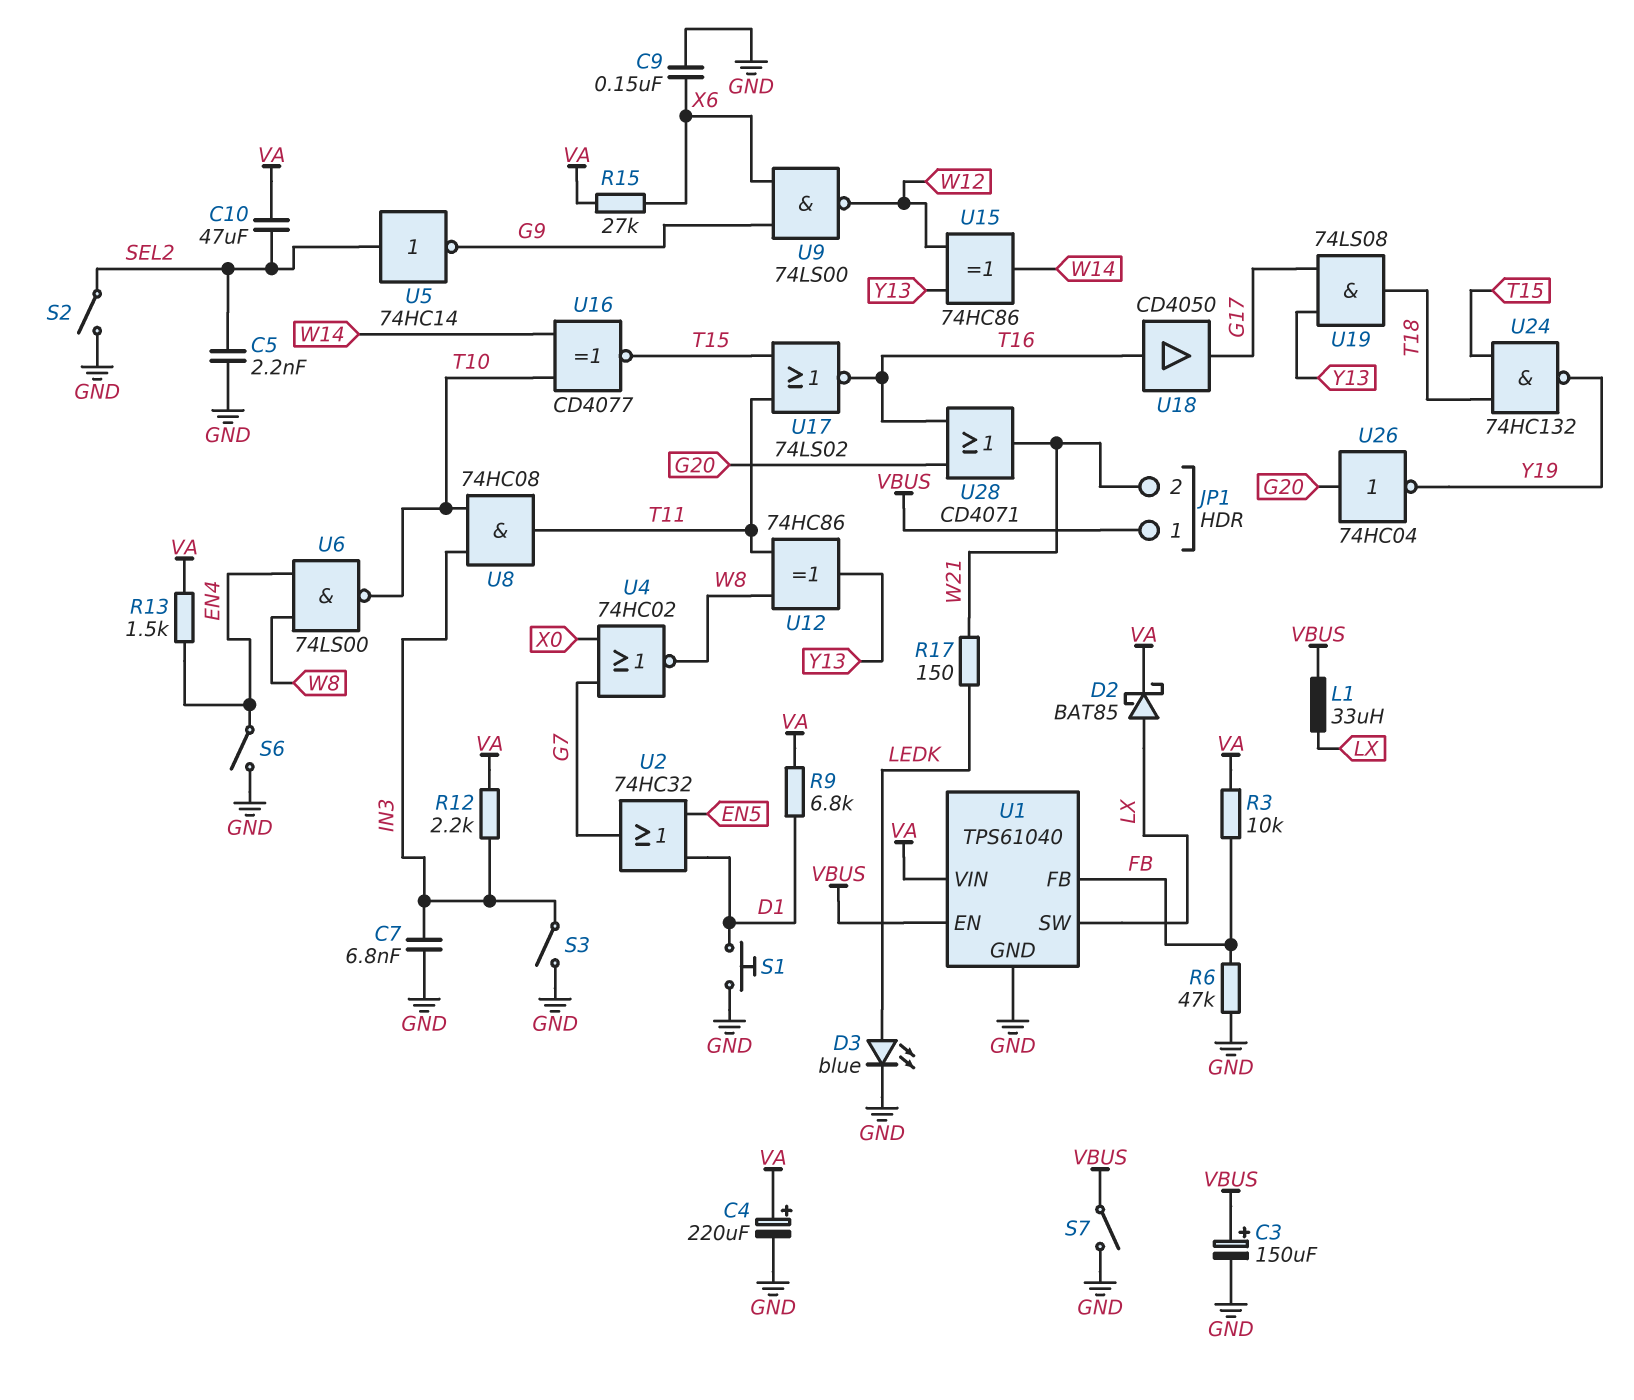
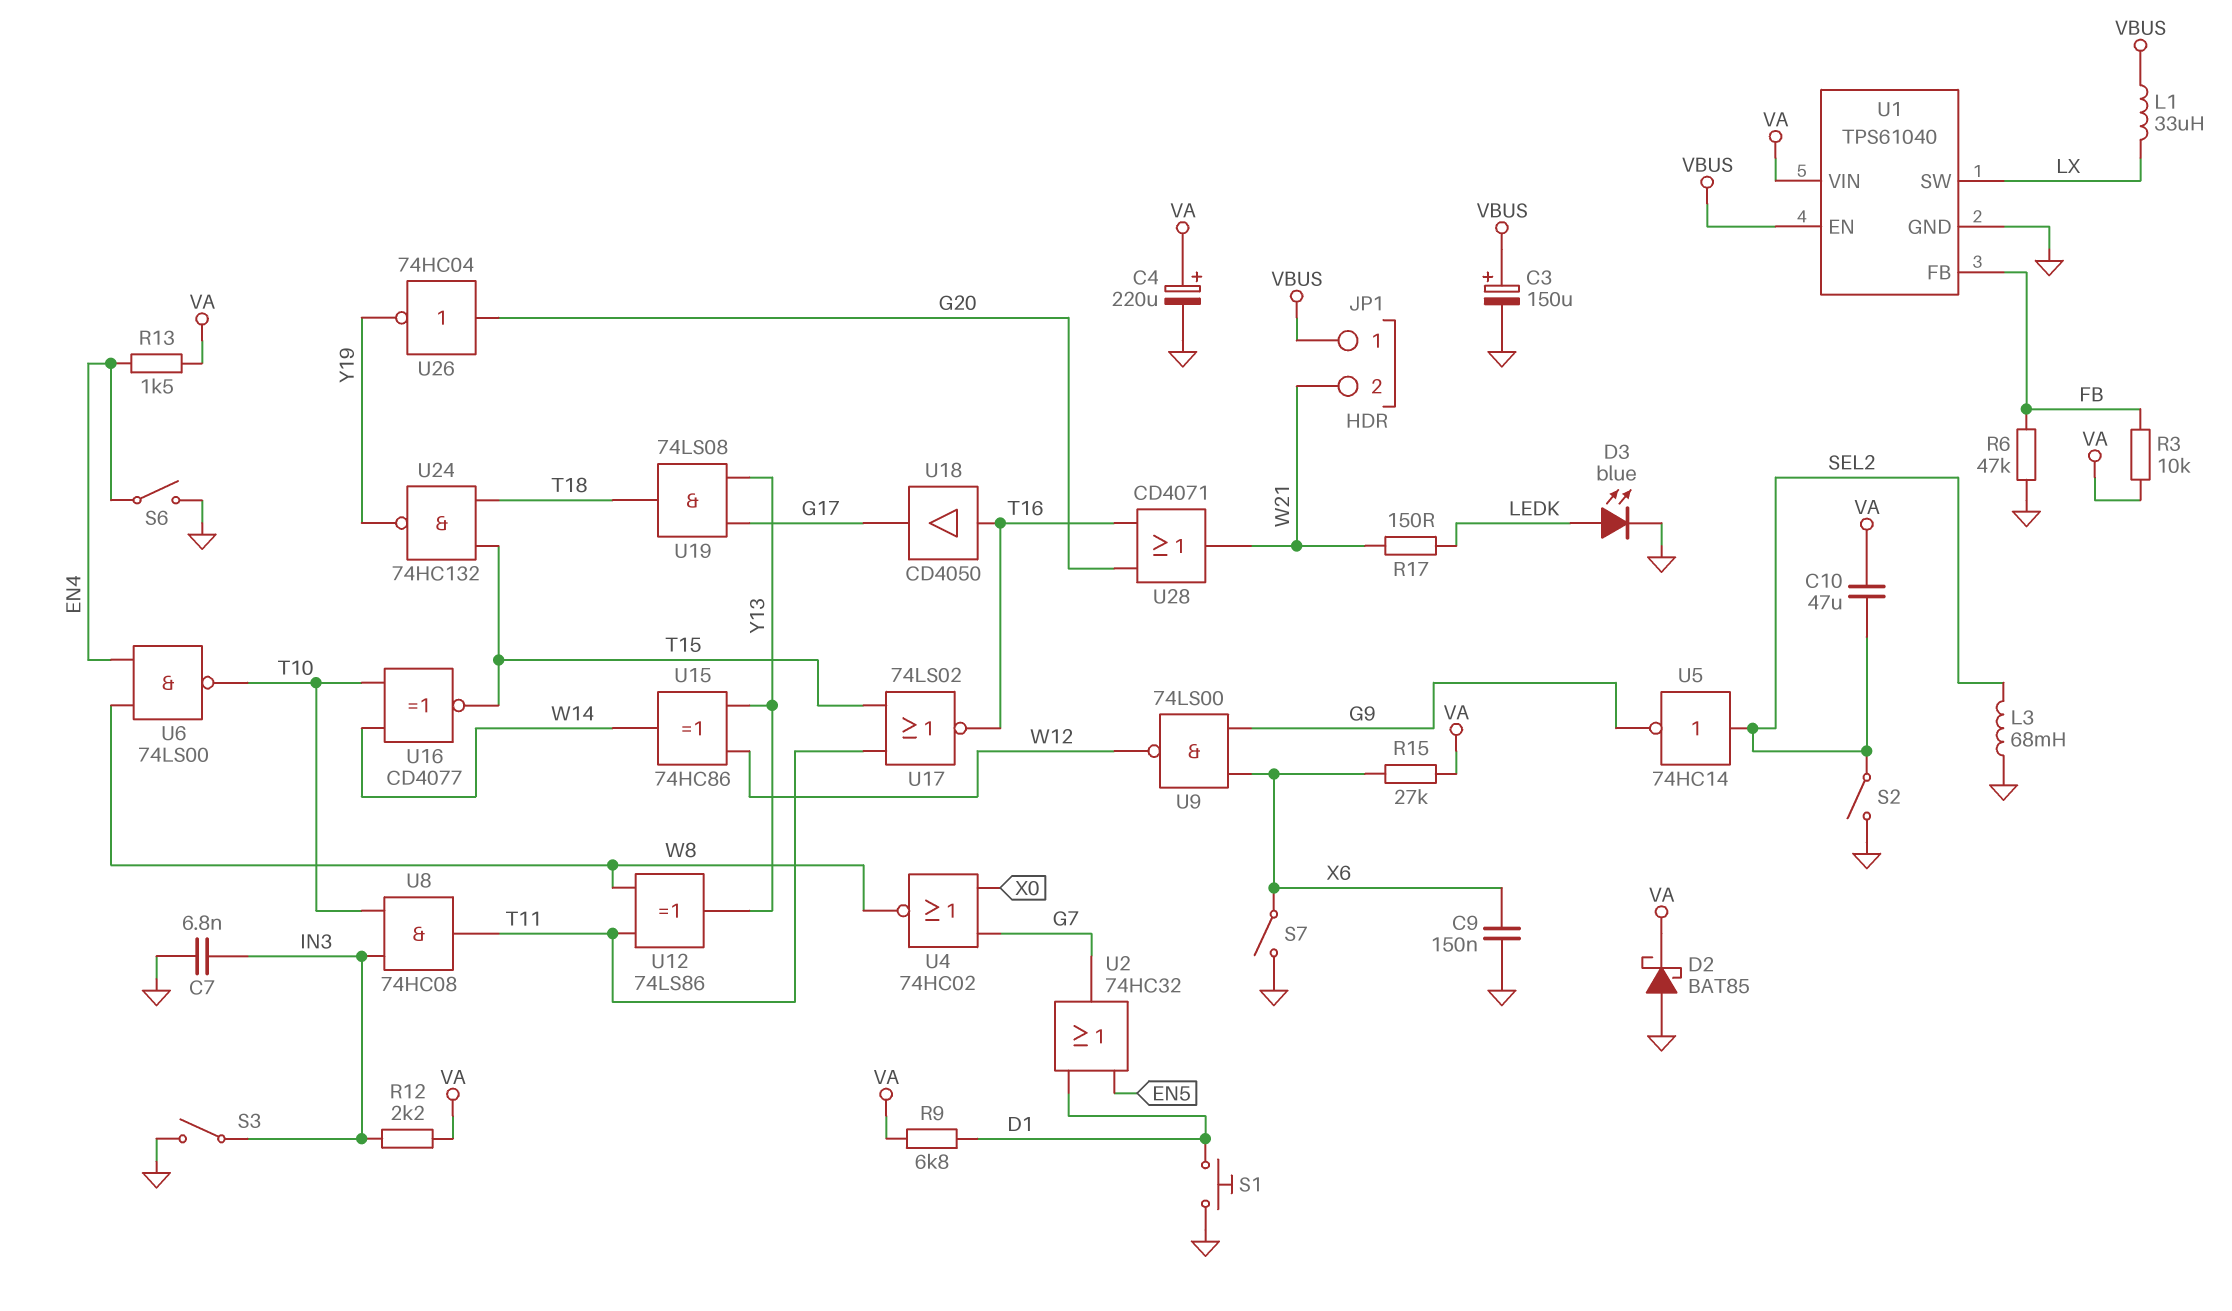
C5: 2.2nF (GND, SEL2) -> none
D2: schottky BAT85 (A LX, K VA) -> schottky BAT85 (A GND, K VA)
L3: none -> 68mH (GND, SEL2)
S7: switch (GND, VBUS) -> switch (GND, X6)
U12: XOR 74HC86 (in T11, in W8, out Y13) -> XOR 74LS86 (in T11, in W8, out Y13)

